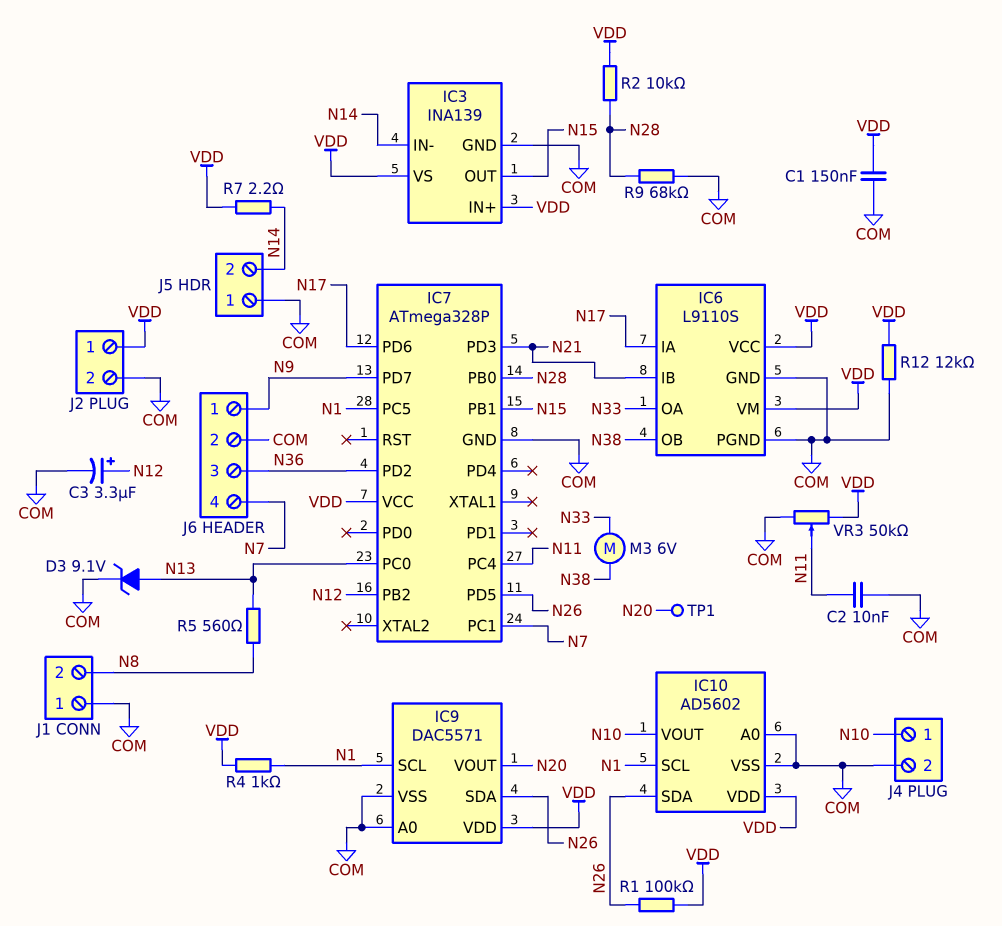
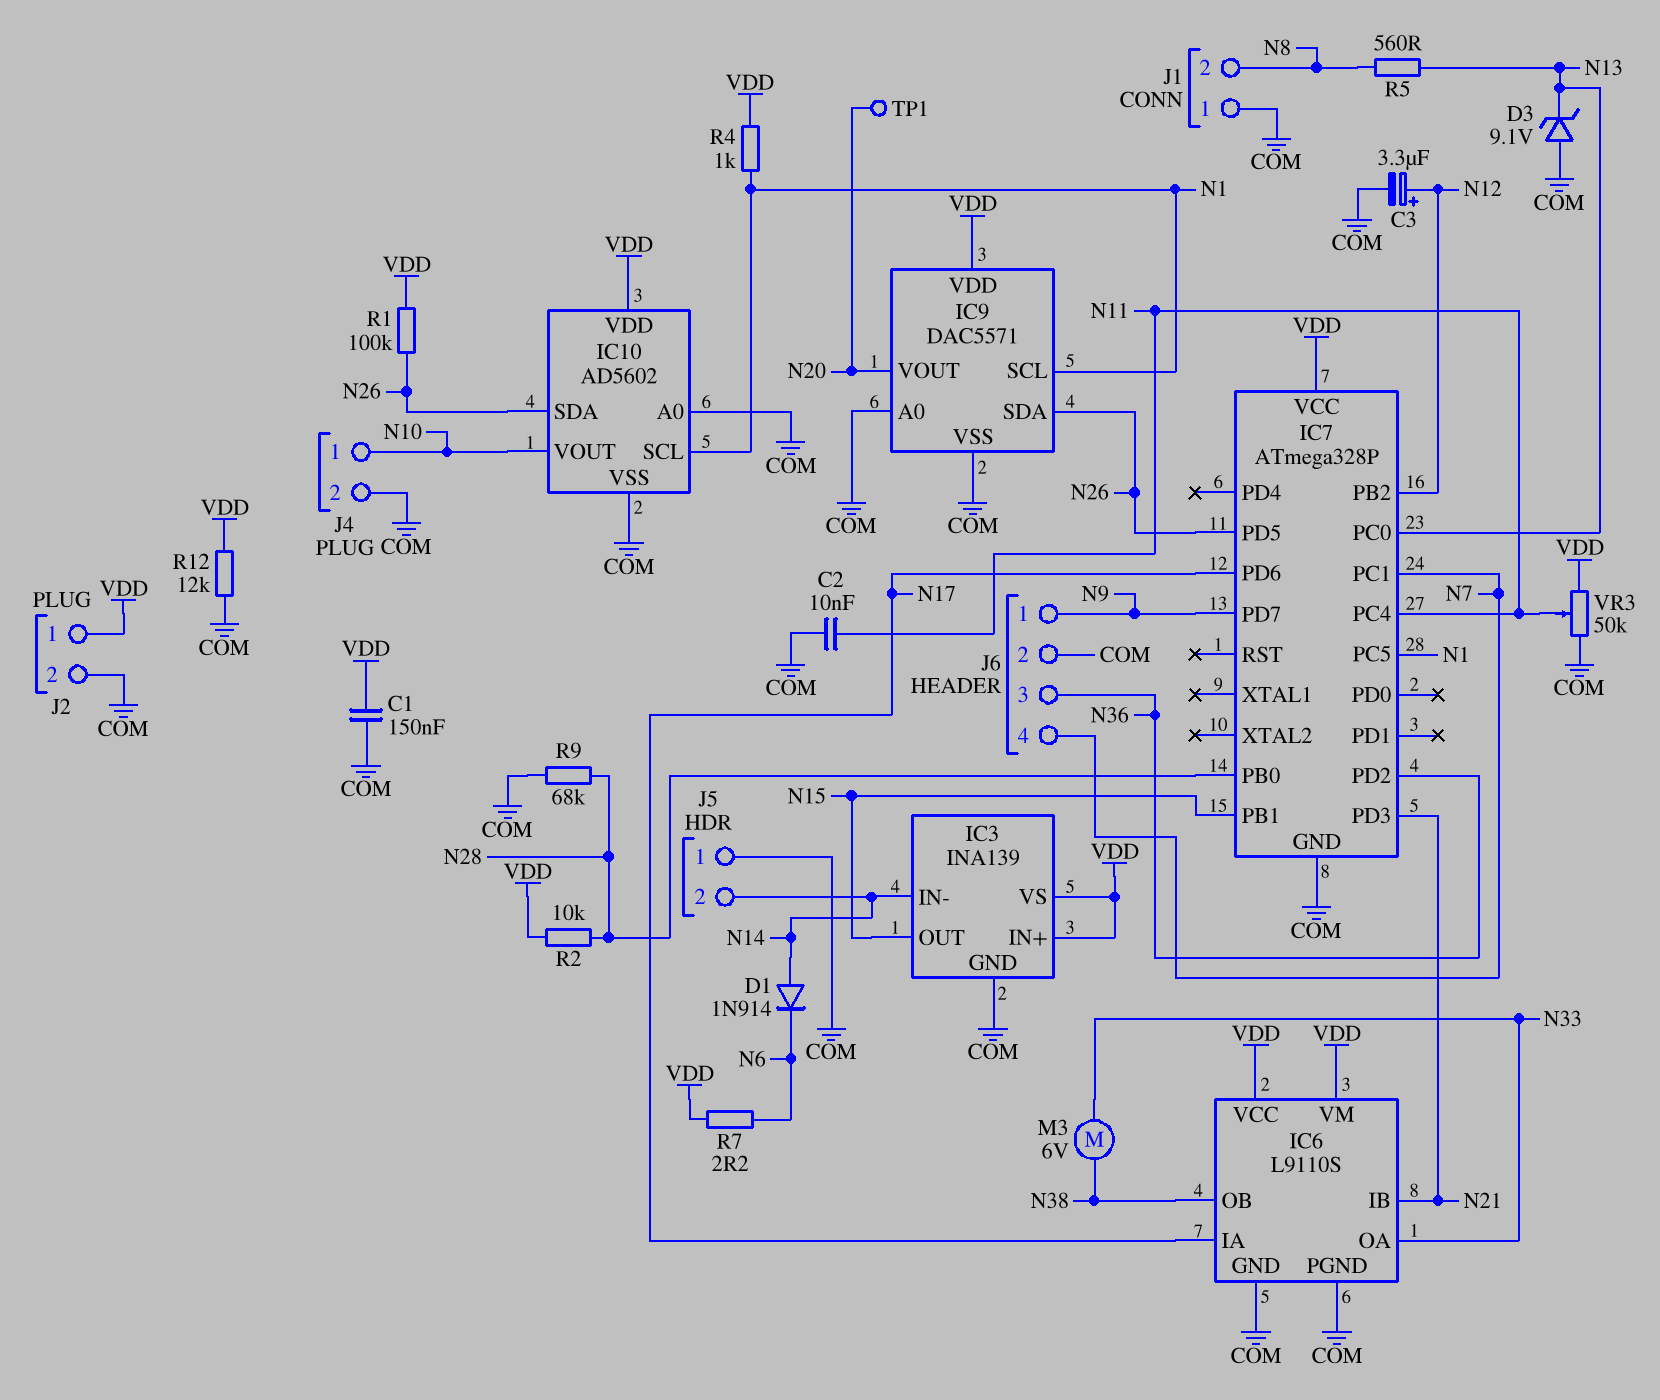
D1: none -> diode 1N914 (A N14, K N6)
D3: zener 9.1V (A N13, K COM) -> zener 9.1V (A COM, K N13)
R7: 2.2 (N14, VDD) -> 2.2 (N6, VDD)

